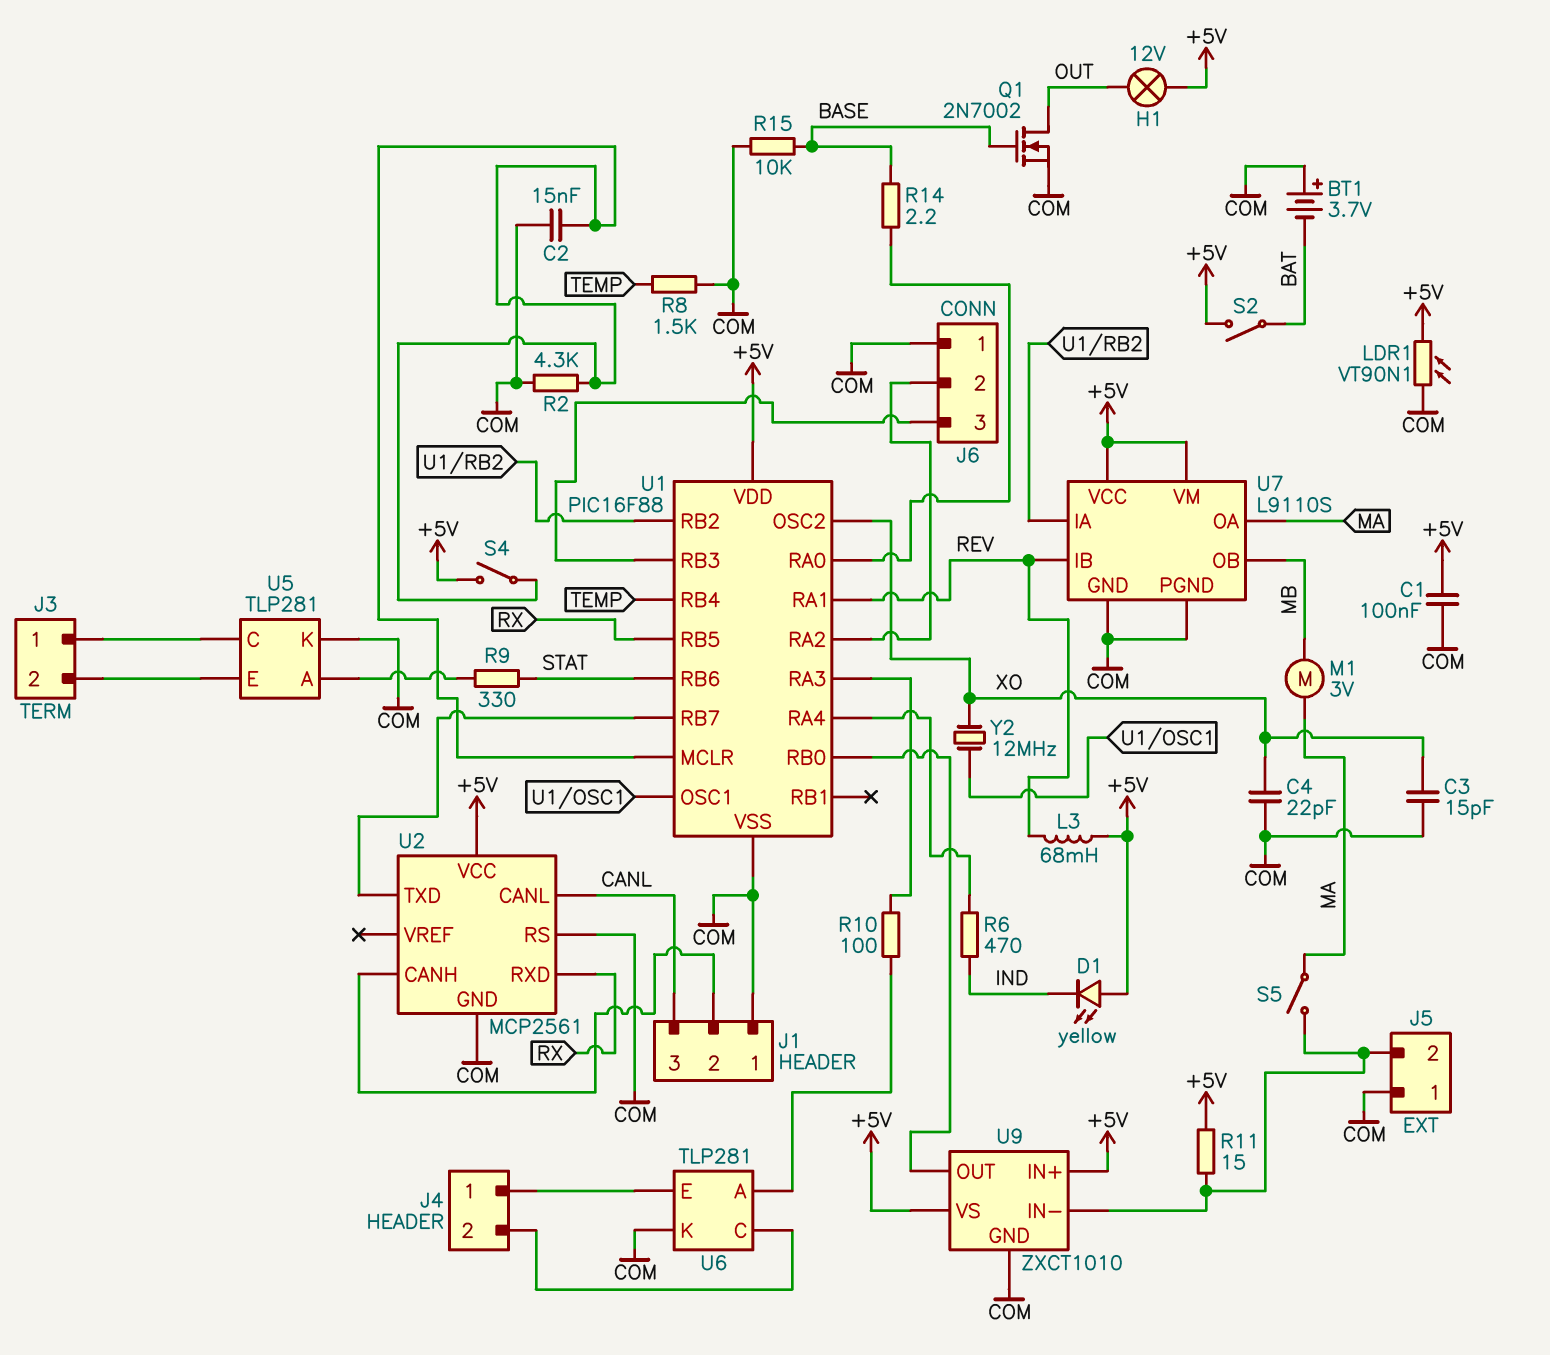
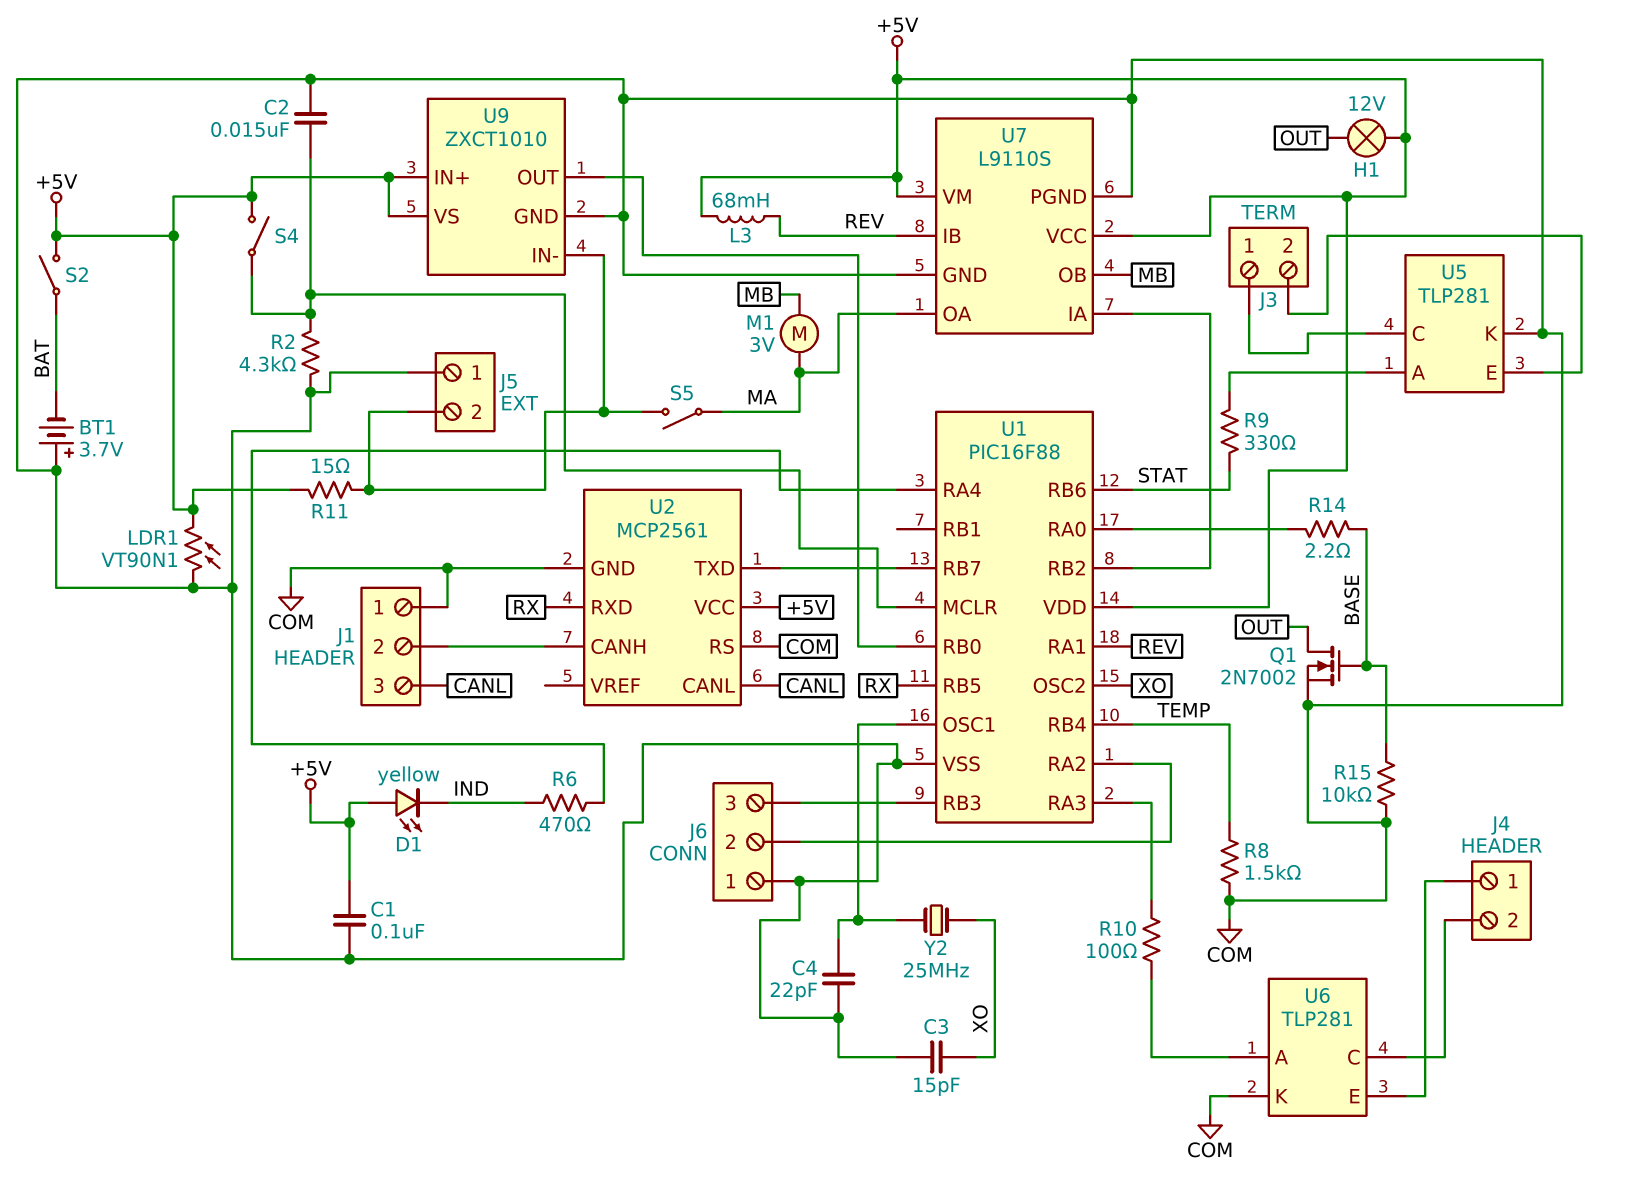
C4: 22pF (COM, XO) -> 22pF (COM, U1/OSC1)
Y2: 12MHz (U1/OSC1, XO) -> 25MHz (U1/OSC1, XO)

